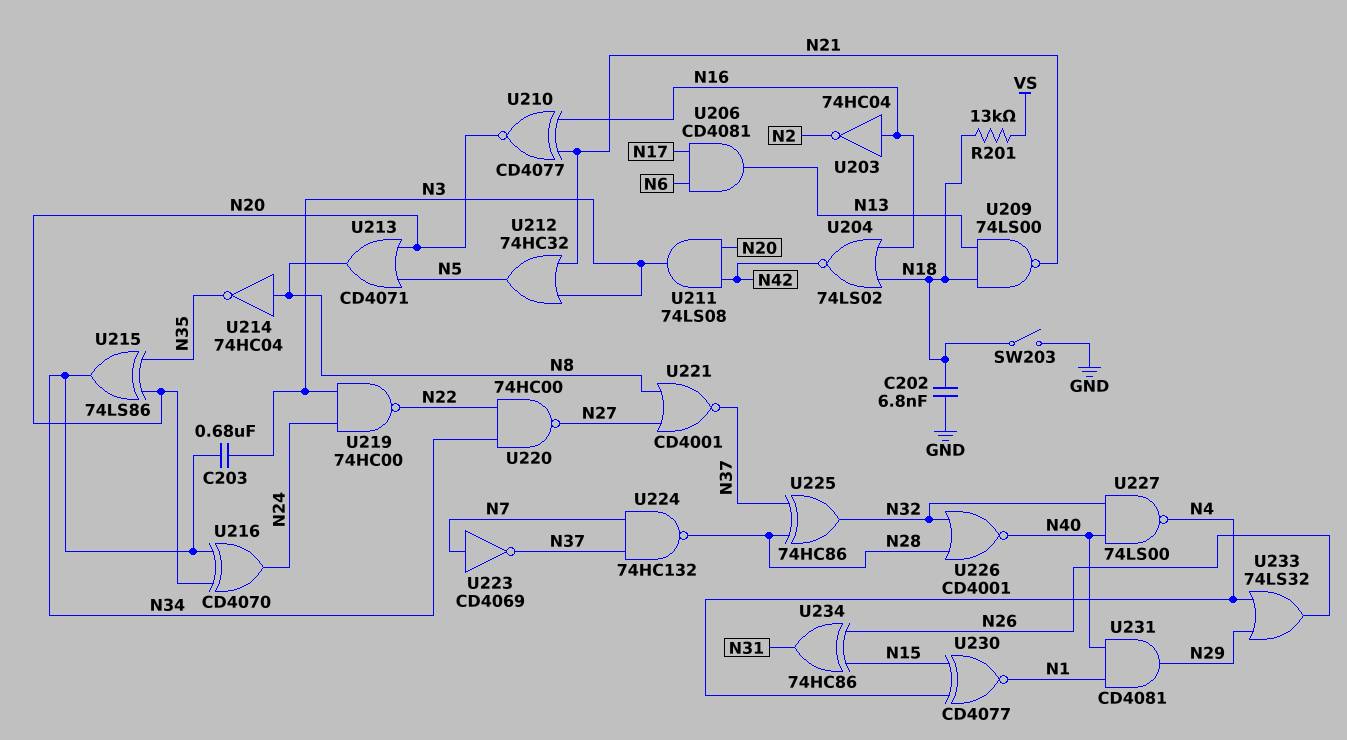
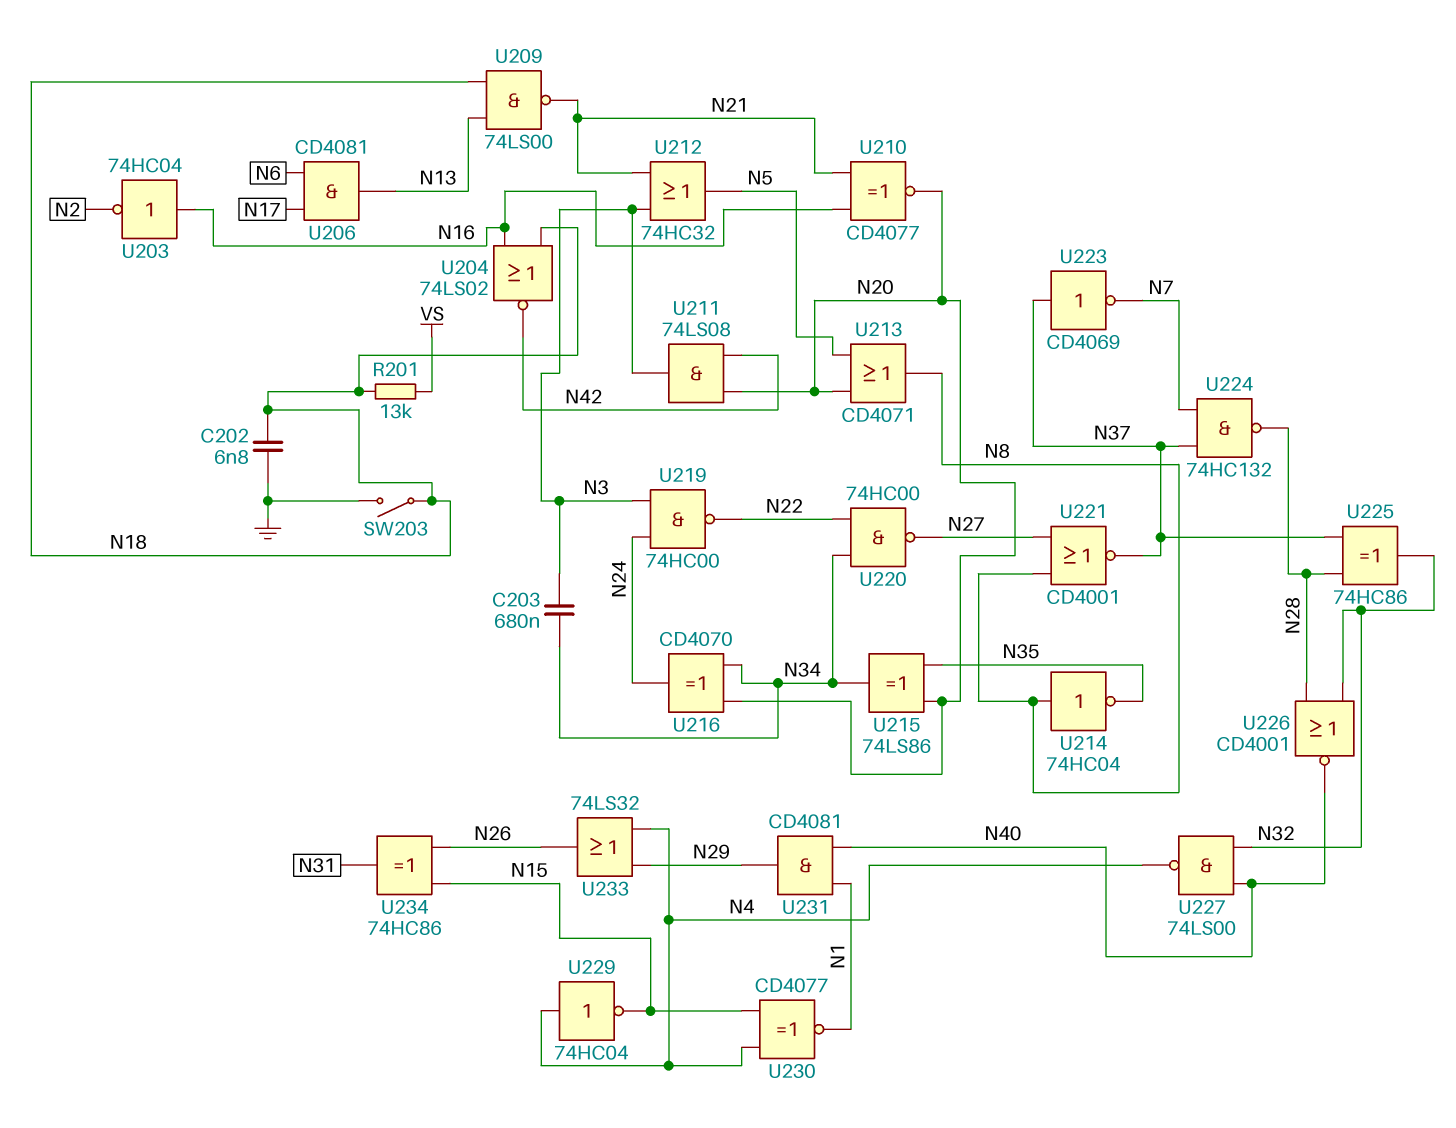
U223: NOT CD4069 (in N7, out N37) -> NOT CD4069 (in N37, out N7)
U229: none -> NOT 74HC04 (in N4, out N15)

